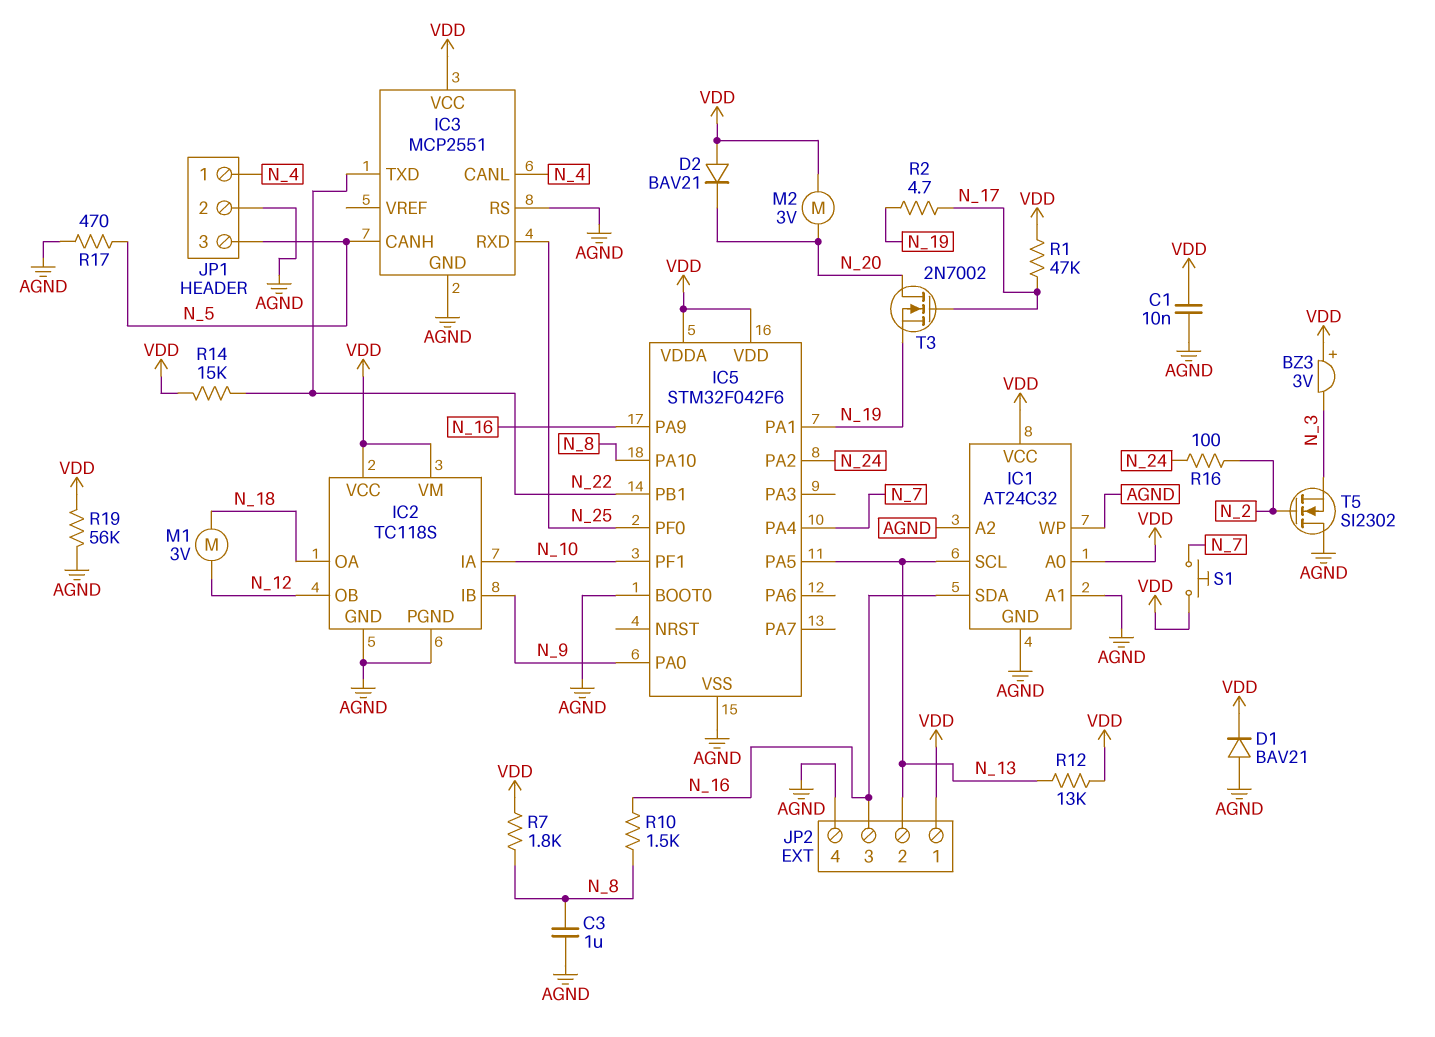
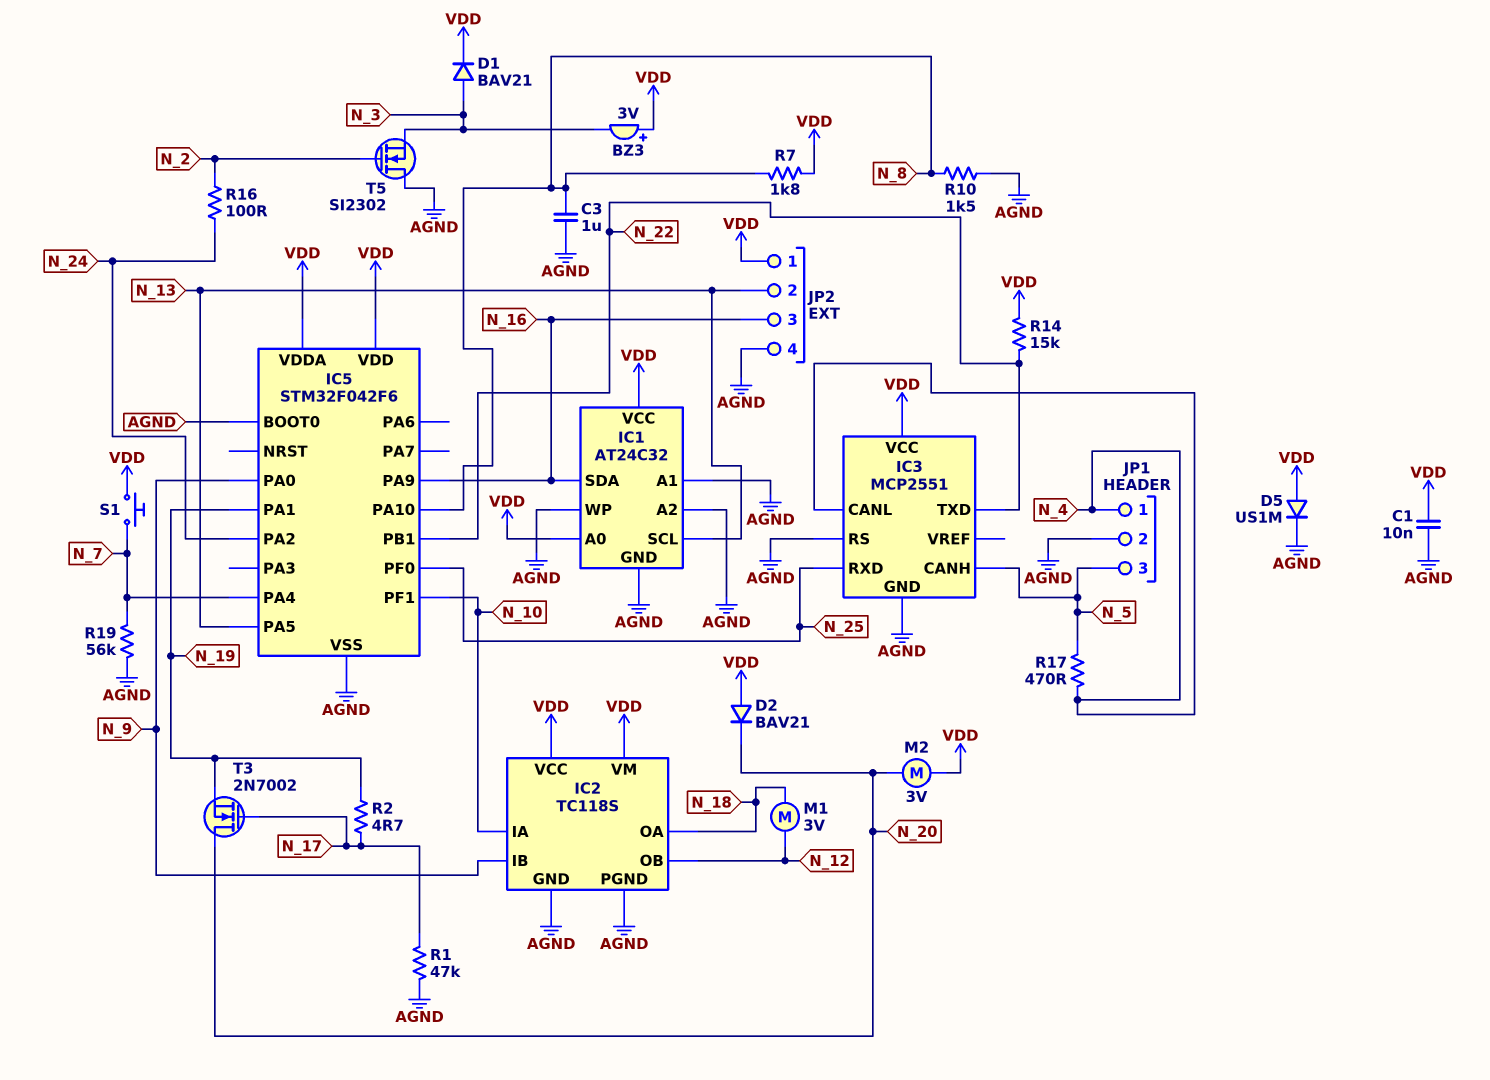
D1: diode BAV21 (A AGND, K VDD) -> diode BAV21 (A N_3, K VDD)
D5: none -> diode US1M (A VDD, K AGND)
R1: 47k (N_17, VDD) -> 47k (AGND, N_17)
R10: 1.5k (N_8, N_16) -> 1.5k (AGND, N_8)
R12: 13k (N_13, VDD) -> none
R17: 470 (AGND, N_5) -> 470 (N_4, N_5)
R19: 56k (AGND, VDD) -> 56k (AGND, N_7)

